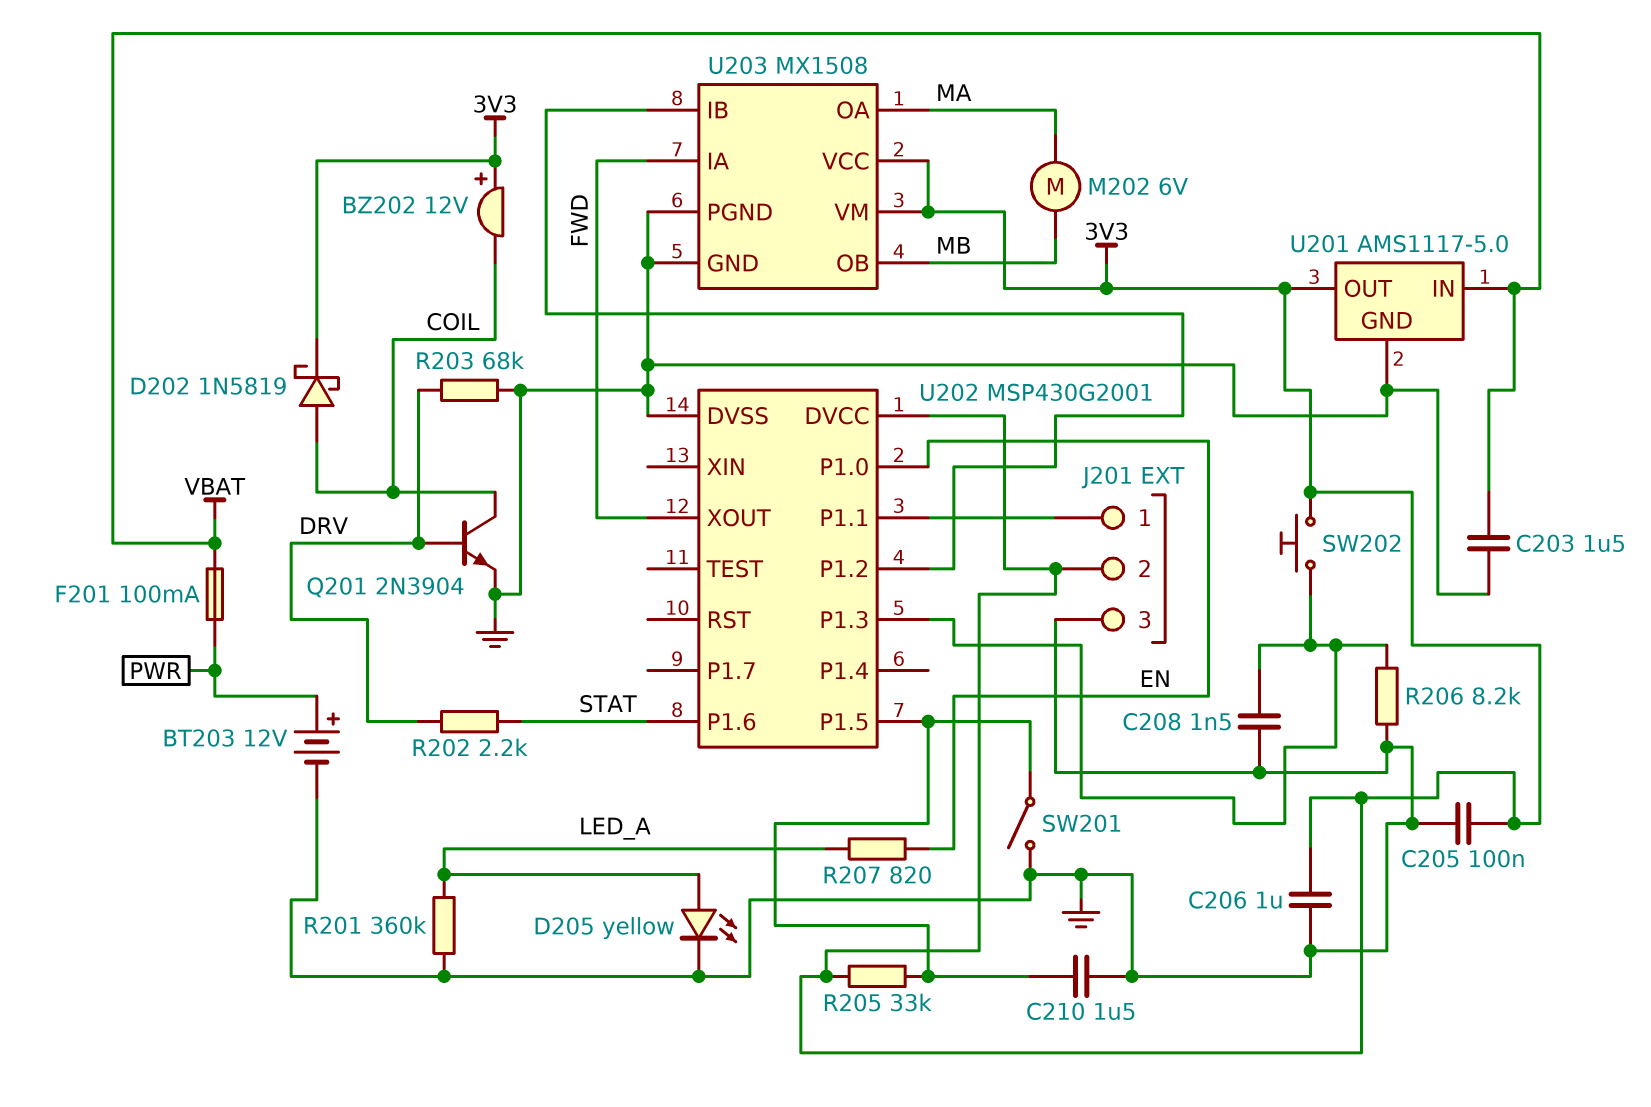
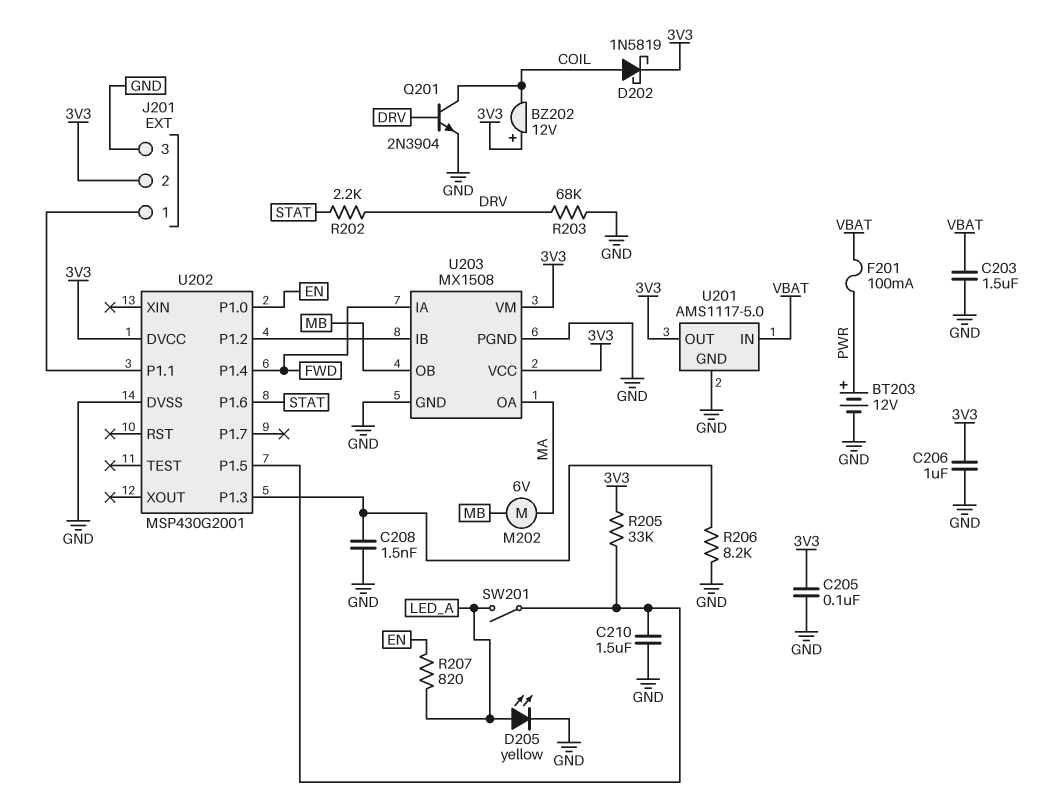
R201: 360k (GND, LED_A) -> none
SW201: switch (GND, U202/P1.5) -> switch (LED_A, U202/P1.5)
SW202: button (3V3, U202/P1.3) -> none
U202 pin P1.4: none -> FWD
U202 pin XOUT: FWD -> none

